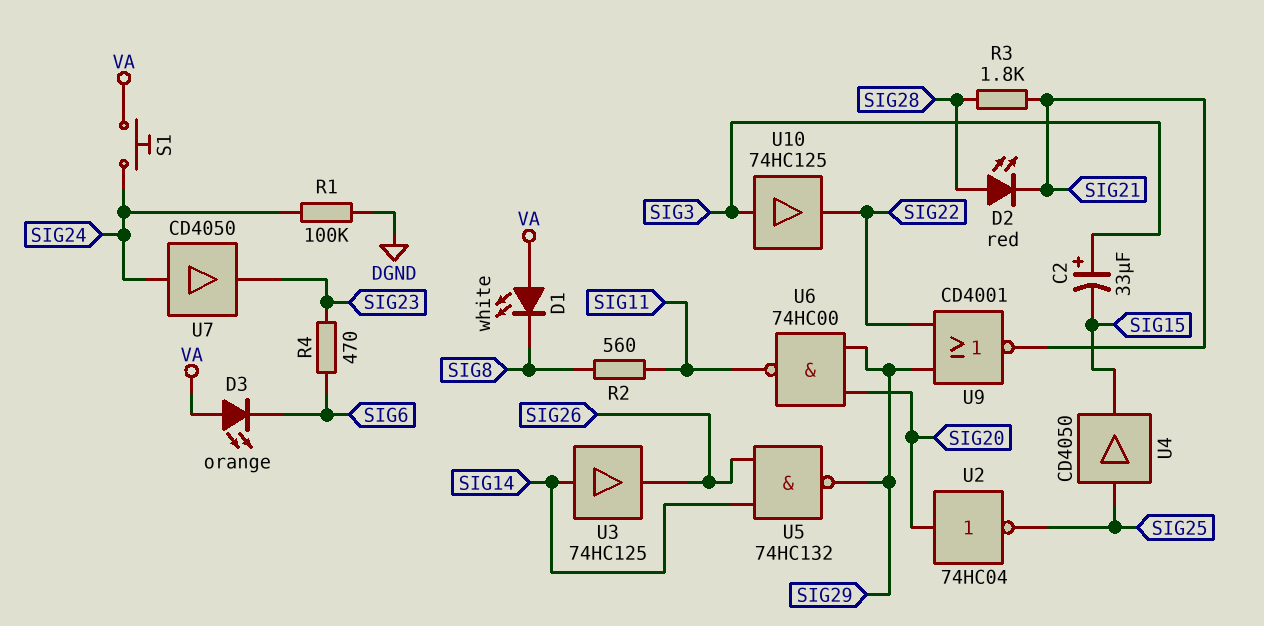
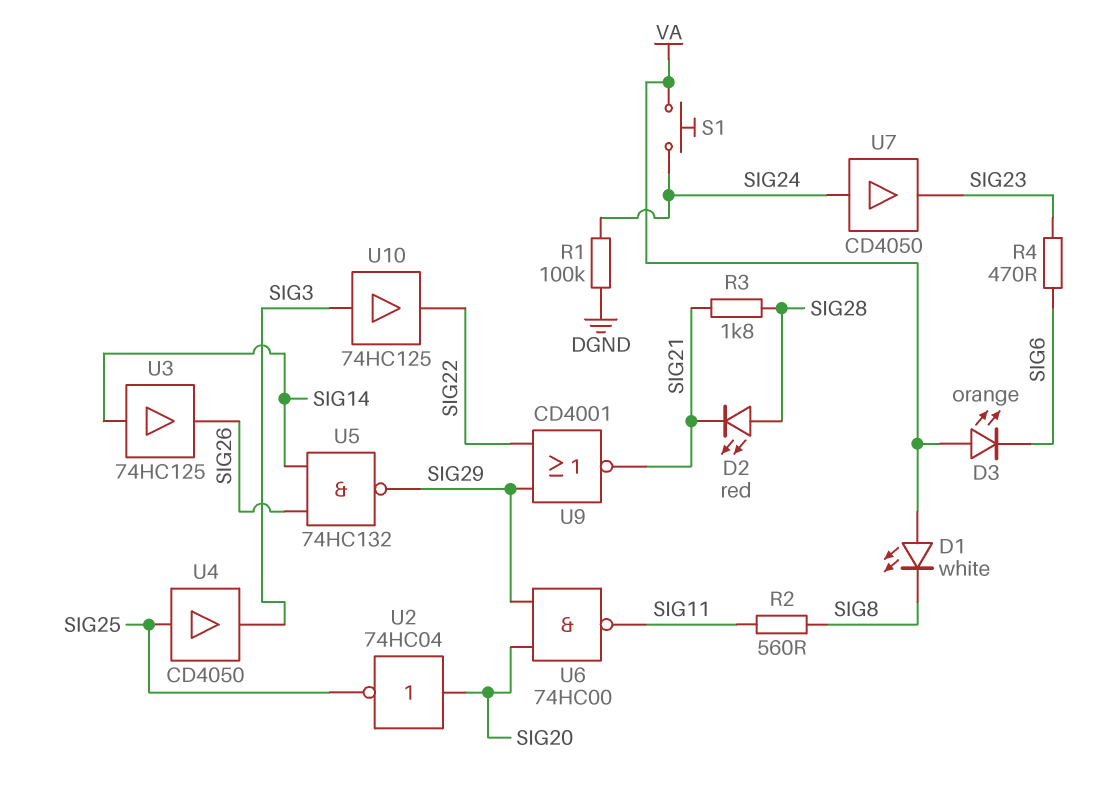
C2: 33uF (plus SIG3, minus SIG15) -> none
U4: buffer CD4050 (in SIG25, out SIG15) -> buffer CD4050 (in SIG25, out SIG3)

